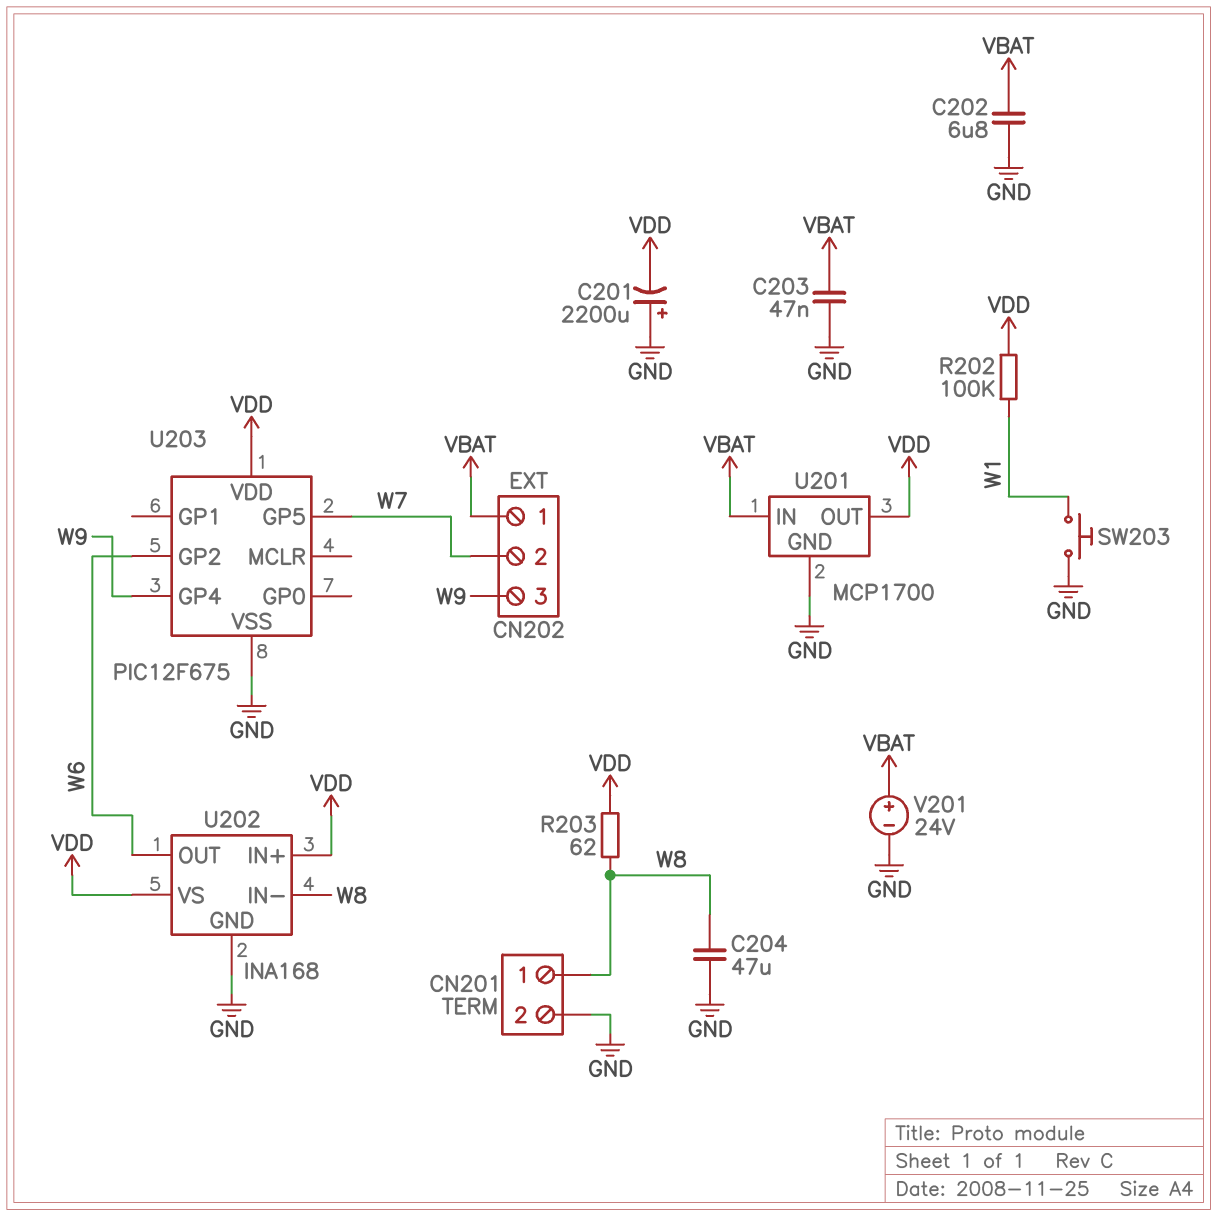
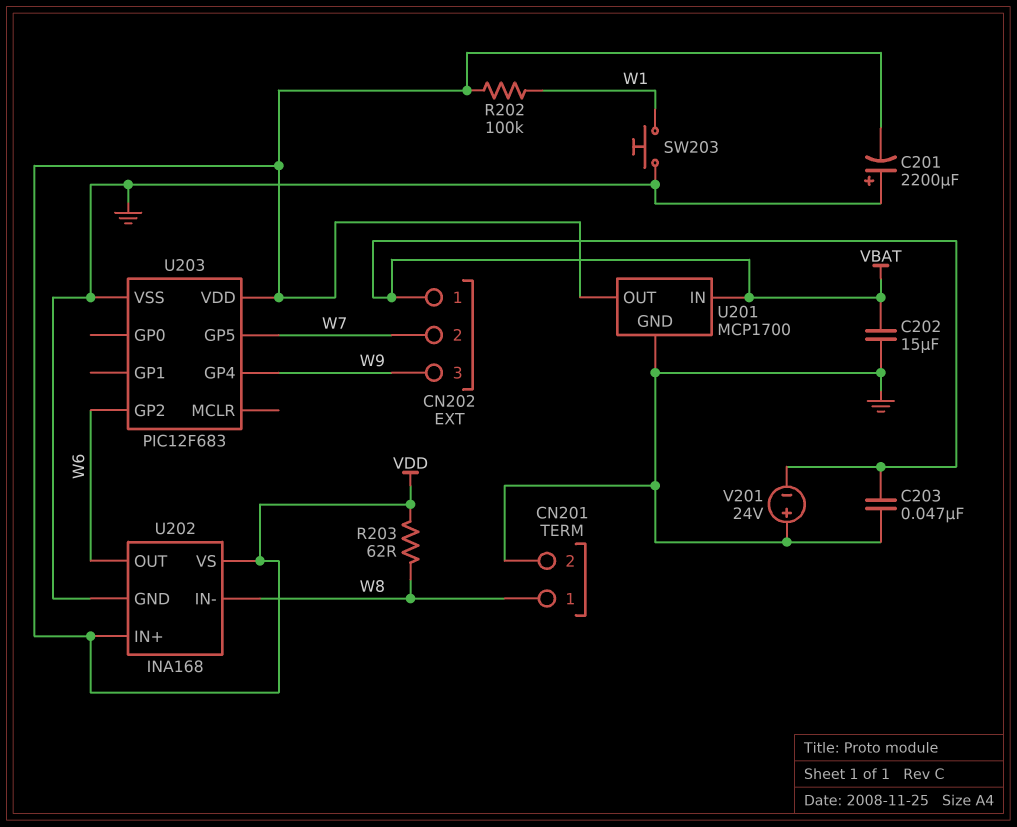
C202: 6.8uF (GND, VBAT) -> 15uF (GND, VBAT)
C204: 47uF (GND, W8) -> none
U203: PIC12F675 -> PIC12F683
V201: 24V (plus VBAT, minus GND) -> 24V (plus GND, minus VBAT)

